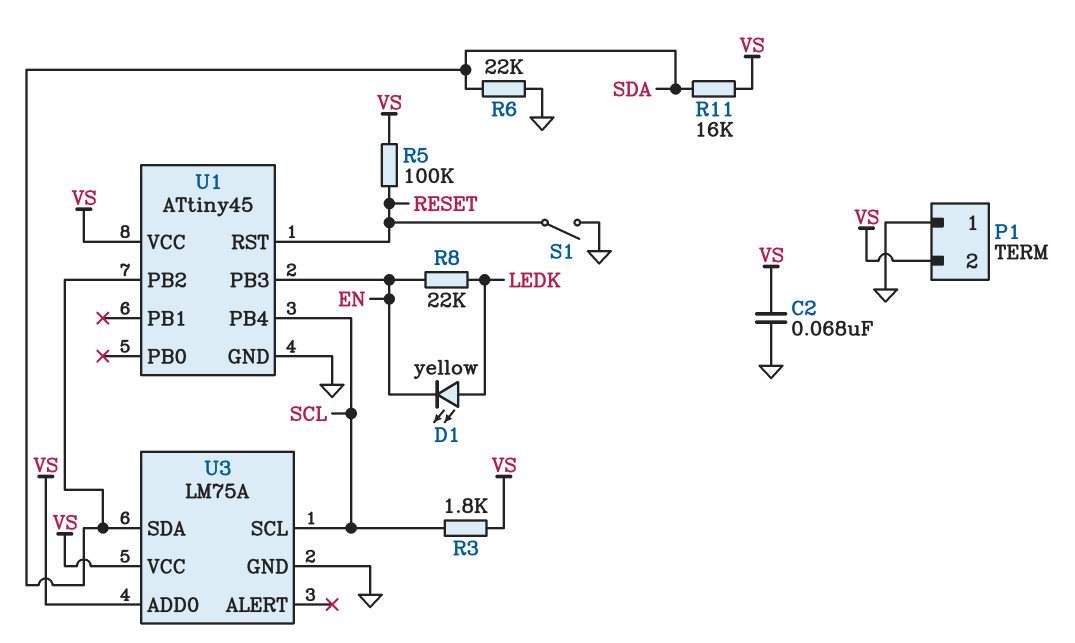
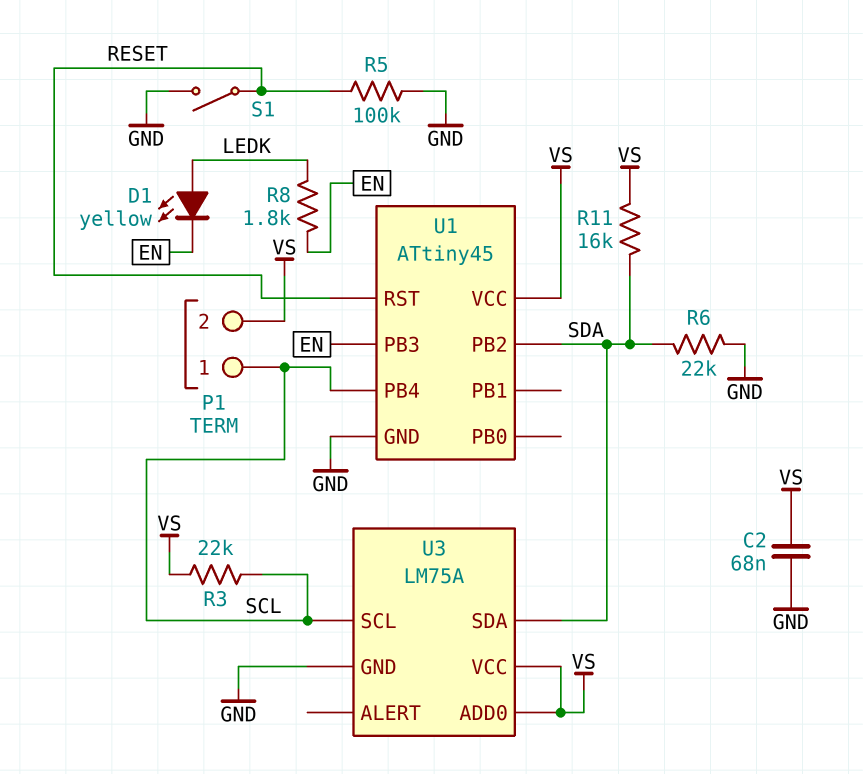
P1 pin 1: GND -> SCL
R3: 1.8k (SCL, VS) -> 22k (SCL, VS)
R5: 100k (RESET, VS) -> 100k (GND, RESET)
R8: 22k (EN, LEDK) -> 1.8k (EN, LEDK)

